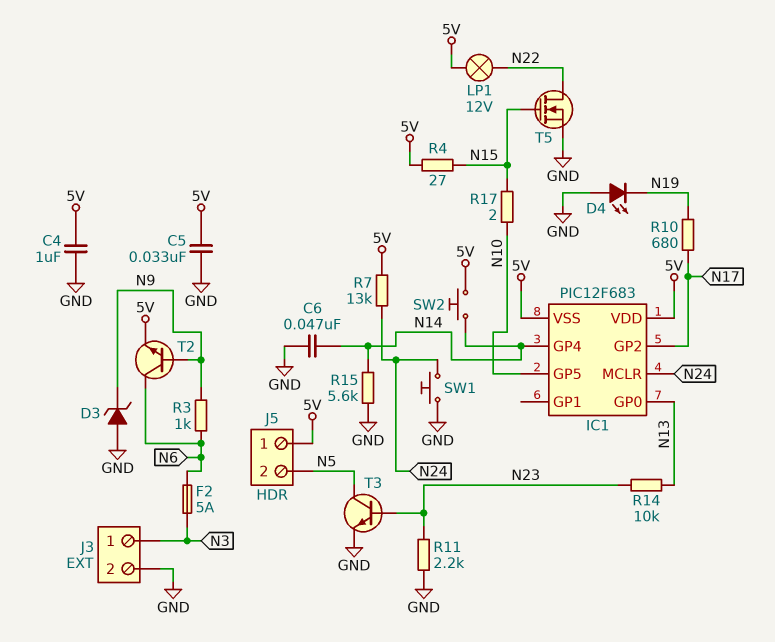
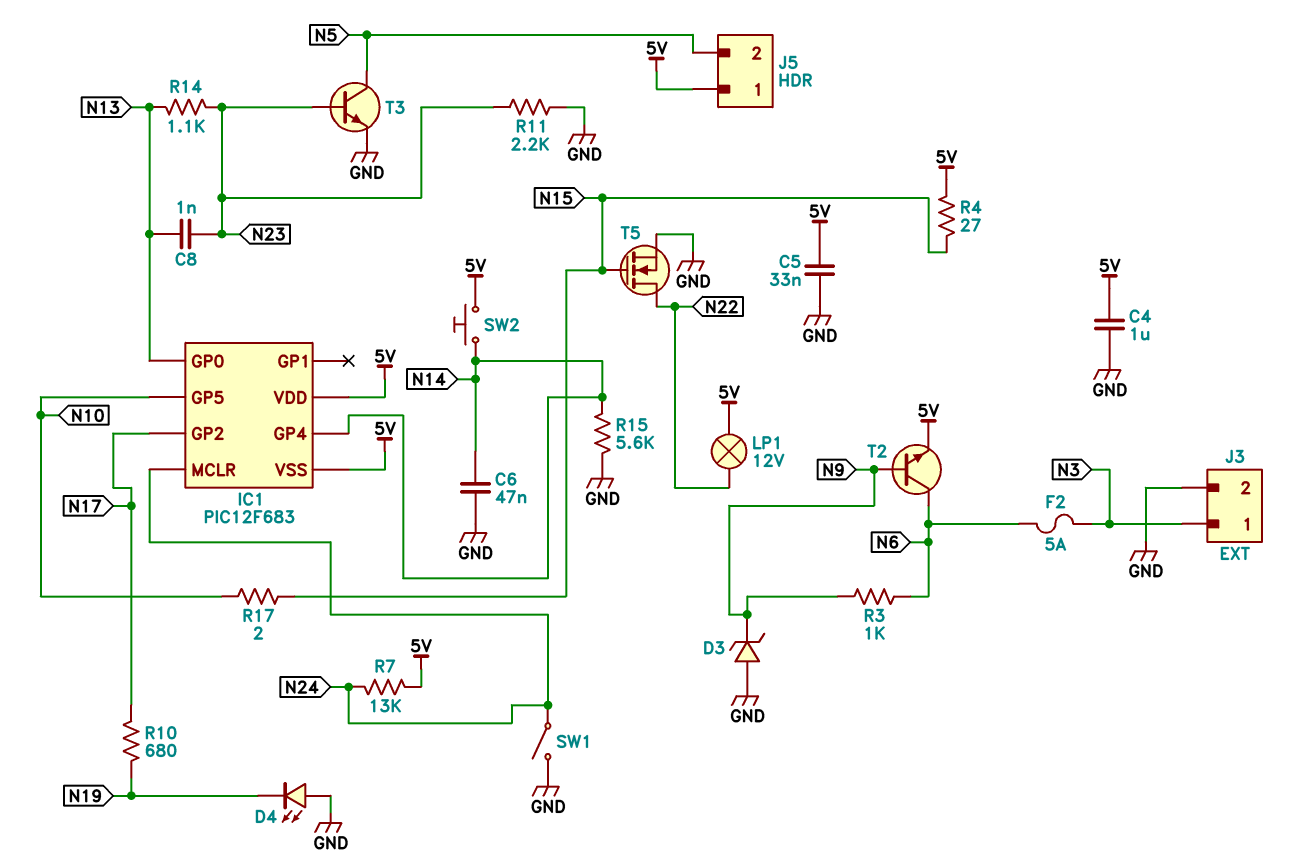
C8: none -> 1nF (N13, N23)
R14: 10k (N13, N23) -> 1.1k (N13, N23)
SW1: button (GND, N24) -> switch (GND, N24)

